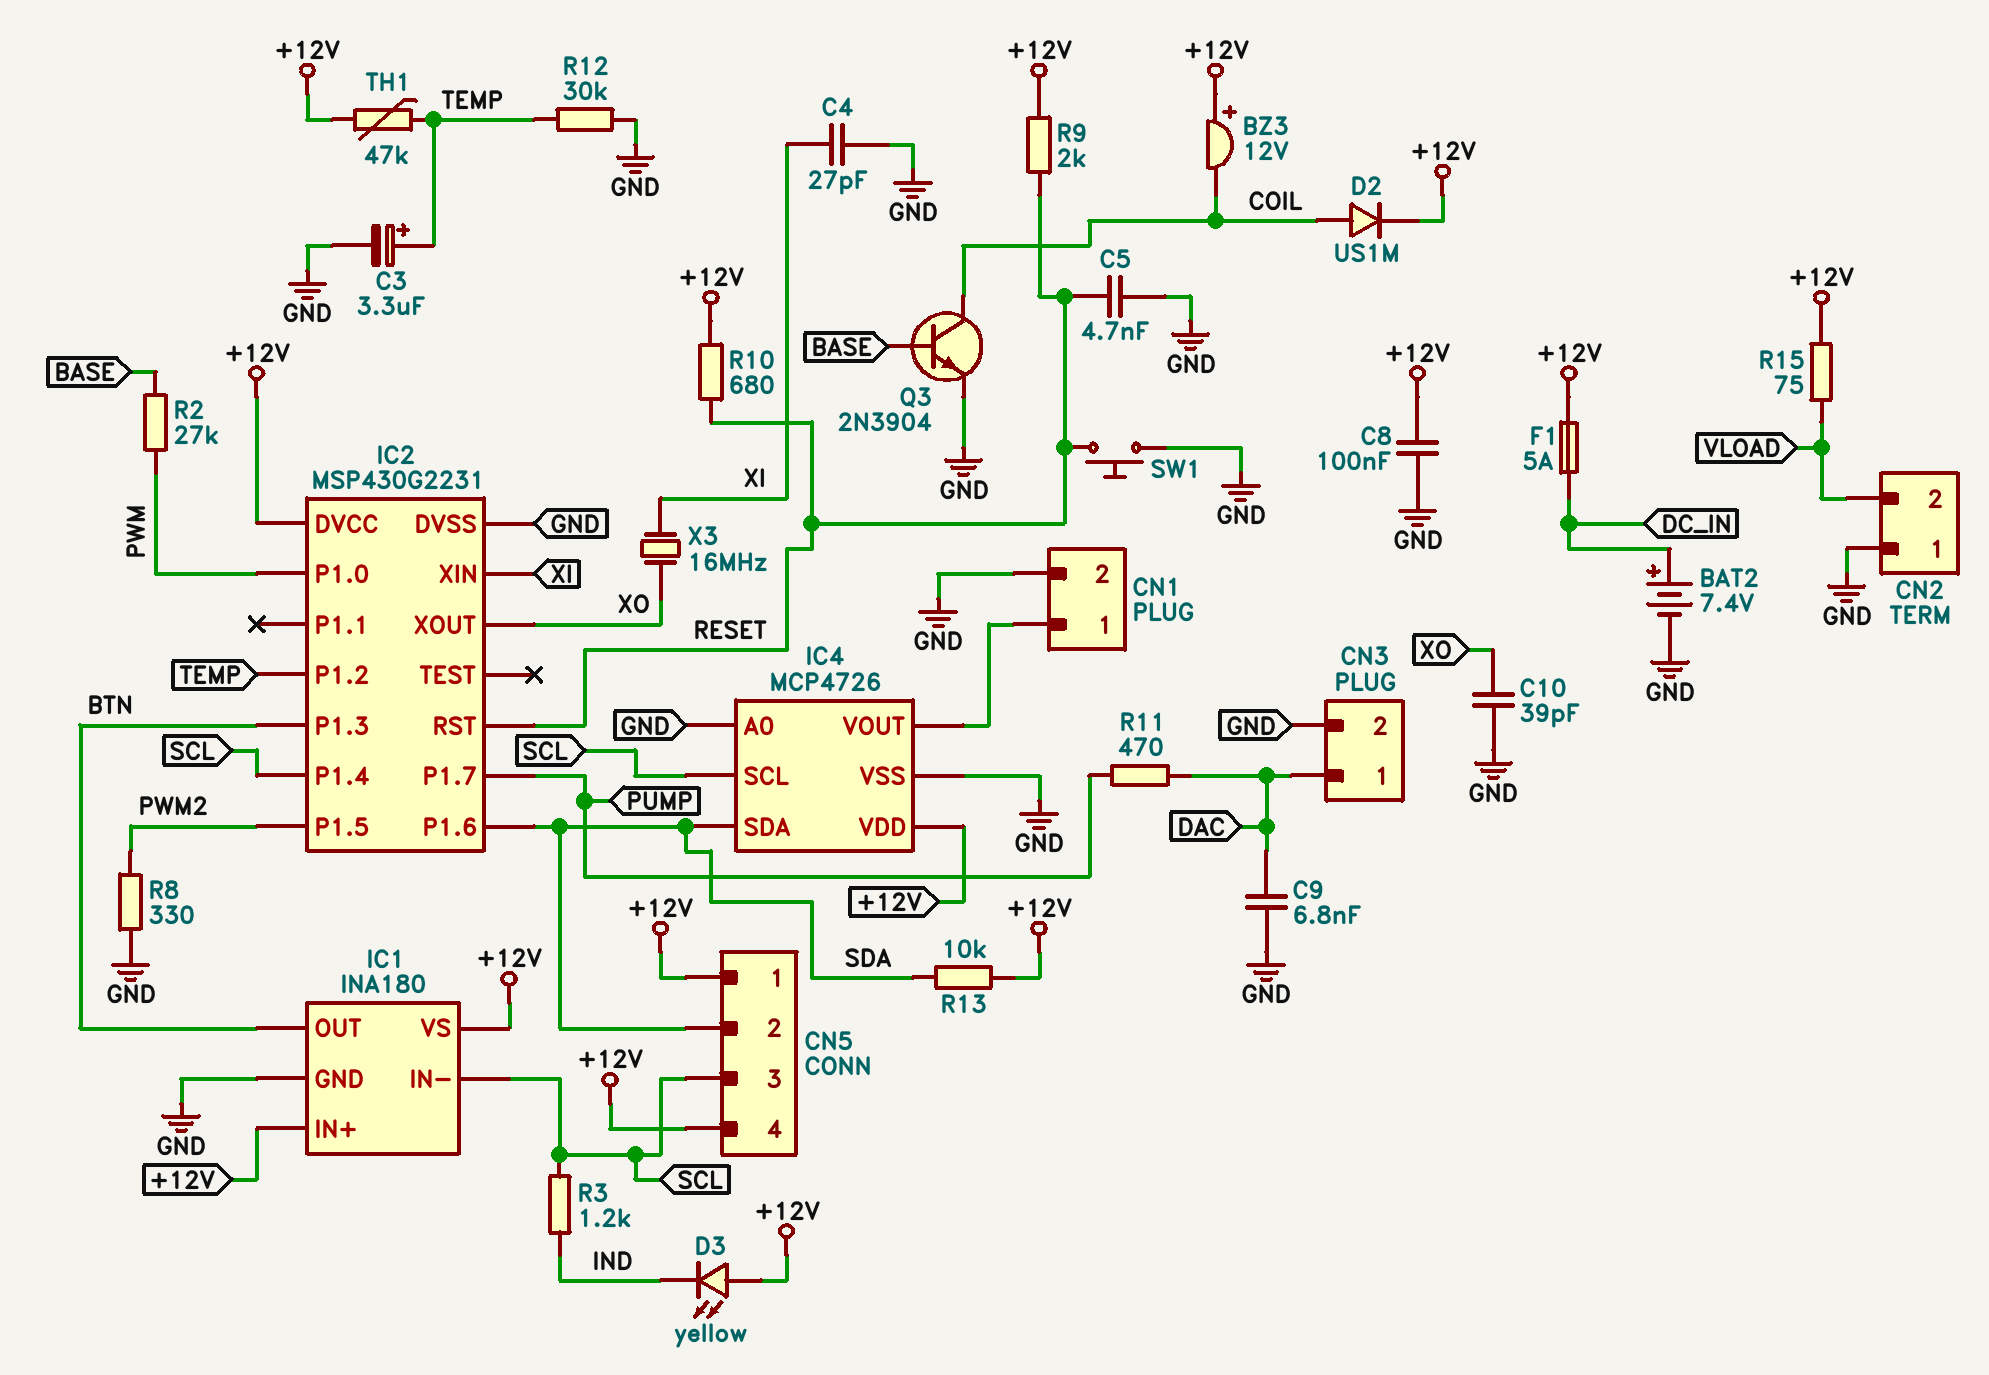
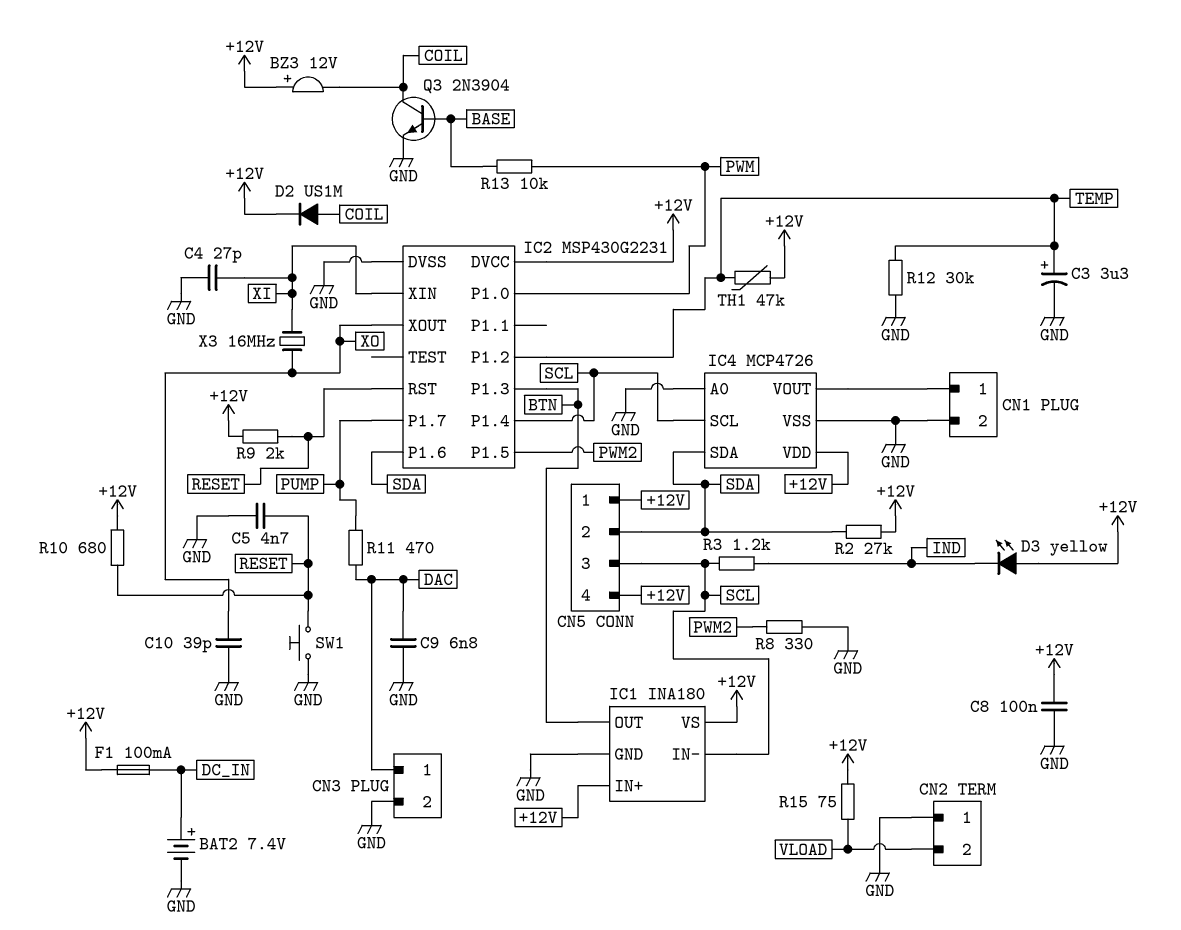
F1: 5A (+12V, DC_IN) -> 100mA (+12V, DC_IN)
R2: 27k (BASE, PWM) -> 27k (+12V, SDA)
R13: 10k (+12V, SDA) -> 10k (BASE, PWM)

